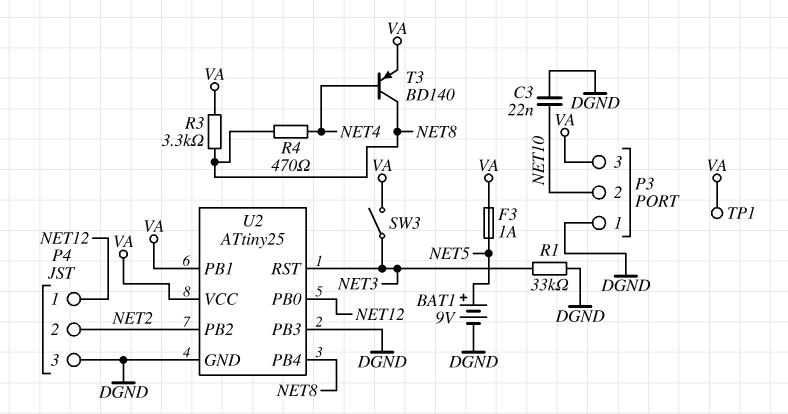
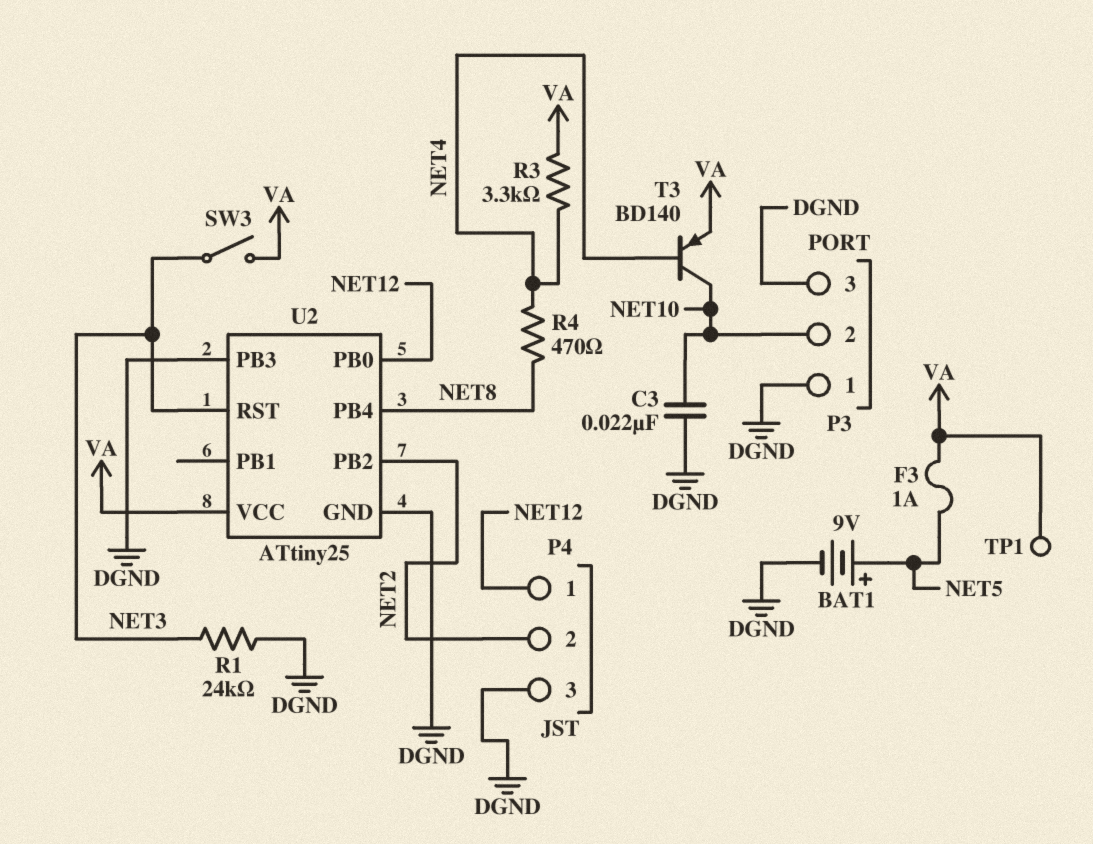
P3 pin 3: VA -> DGND
R1: 33k (DGND, NET3) -> 24k (DGND, NET3)
R3: 3.3k (NET8, VA) -> 3.3k (NET4, VA)
T3: PNP BD140 (B NET4, C NET8, E VA) -> PNP BD140 (B NET4, C NET10, E VA)
U2 pin PB1: VA -> none

